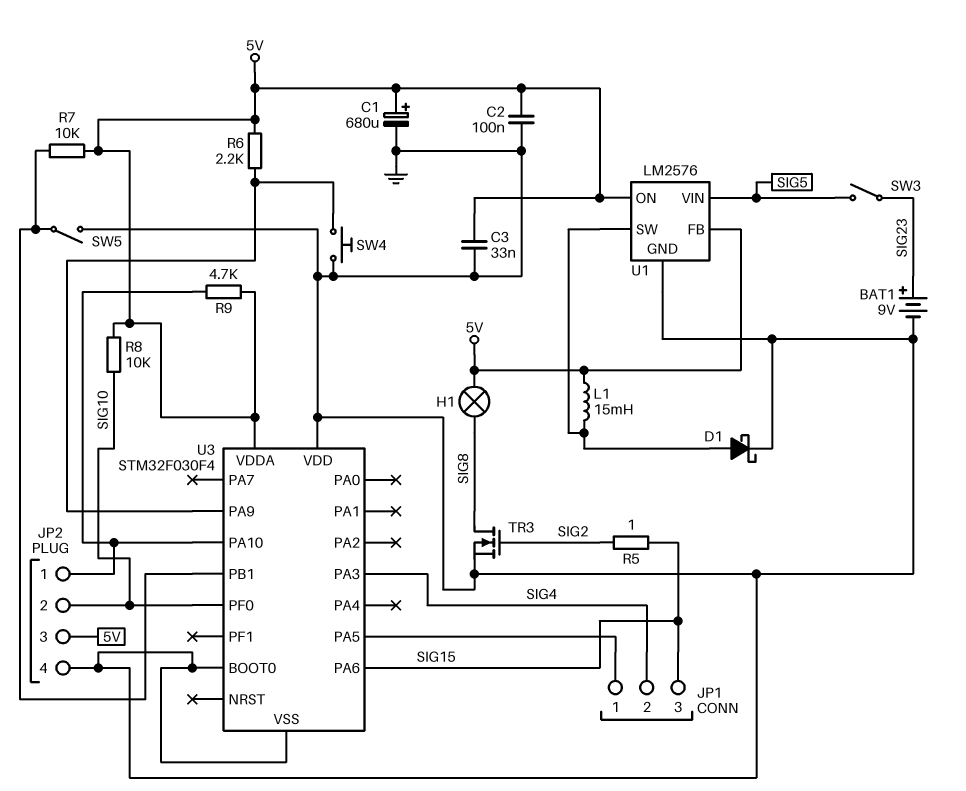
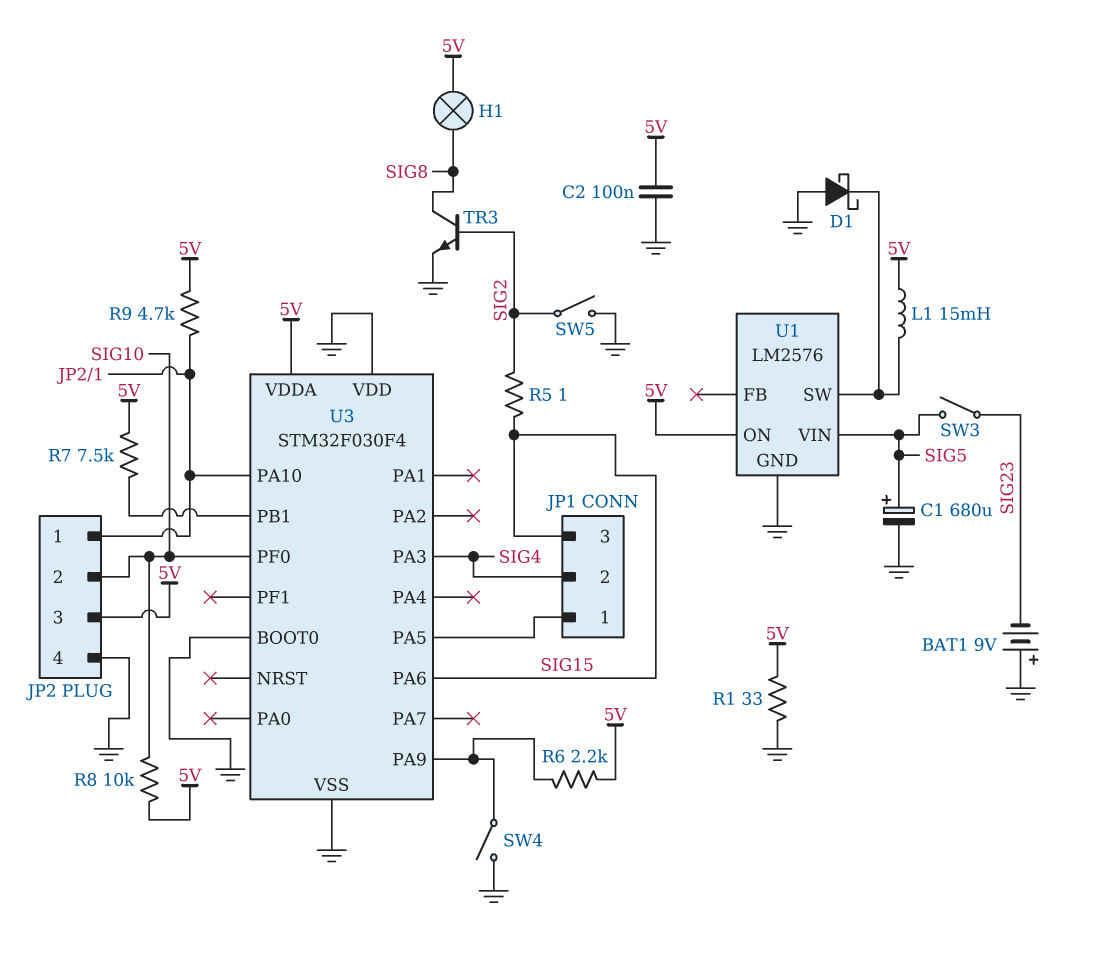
BAT1: 9V (plus SIG23, minus GND) -> 9V (plus GND, minus SIG23)
C1: 680uF (plus 5V, minus GND) -> 680uF (plus SIG5, minus GND)
C3: 33nF (5V, GND) -> none
D1: schottky (A U1/SW, K GND) -> schottky (A GND, K U1/SW)
R1: none -> 33 (5V, GND)
R7: 10k (5V, U3/PB1) -> 7.5k (5V, U3/PB1)
SW4: button (GND, U3/PA9) -> switch (GND, U3/PA9)
SW5: switch (GND, U3/PB1) -> switch (GND, SIG2)
TR3: NMOS (G SIG2, D SIG8, S GND) -> NPN (B SIG2, C SIG8, E GND)
U1 pin FB: 5V -> none

